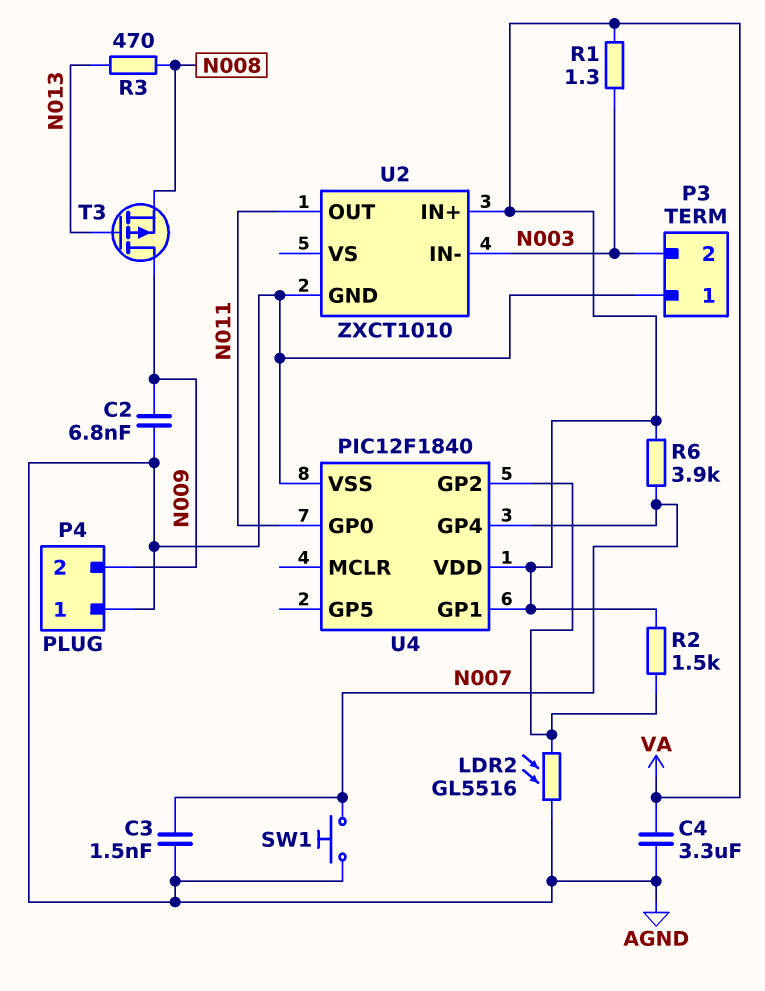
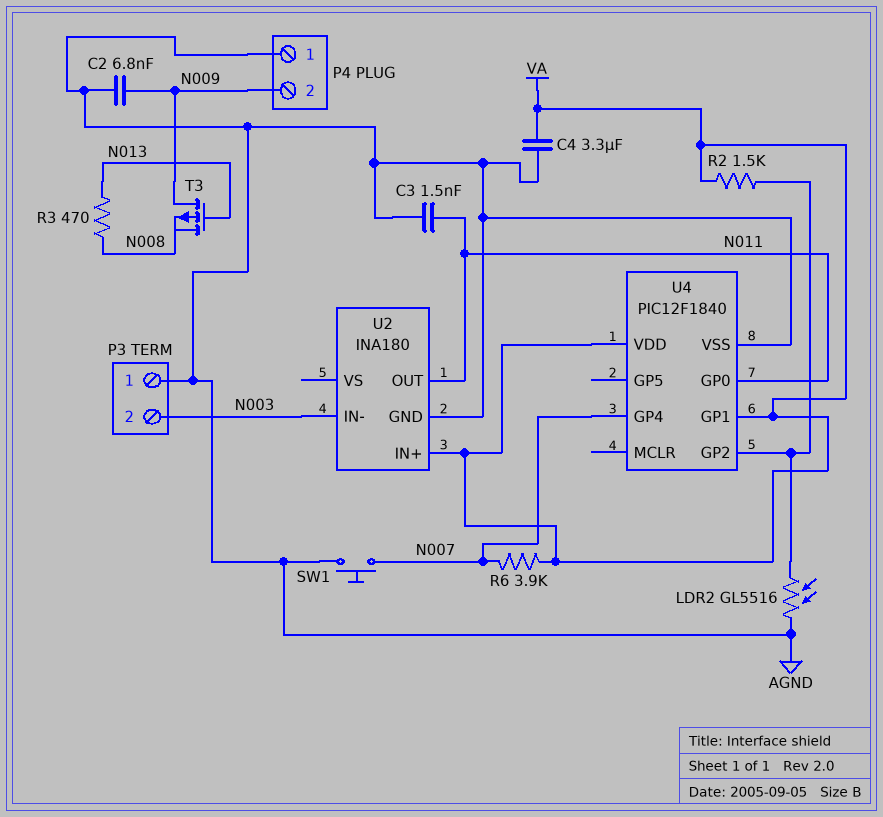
C3: 1.5nF (AGND, N007) -> 1.5nF (AGND, N011)
R1: 1.3 (N003, VA) -> none
U2: ZXCT1010 -> INA180

